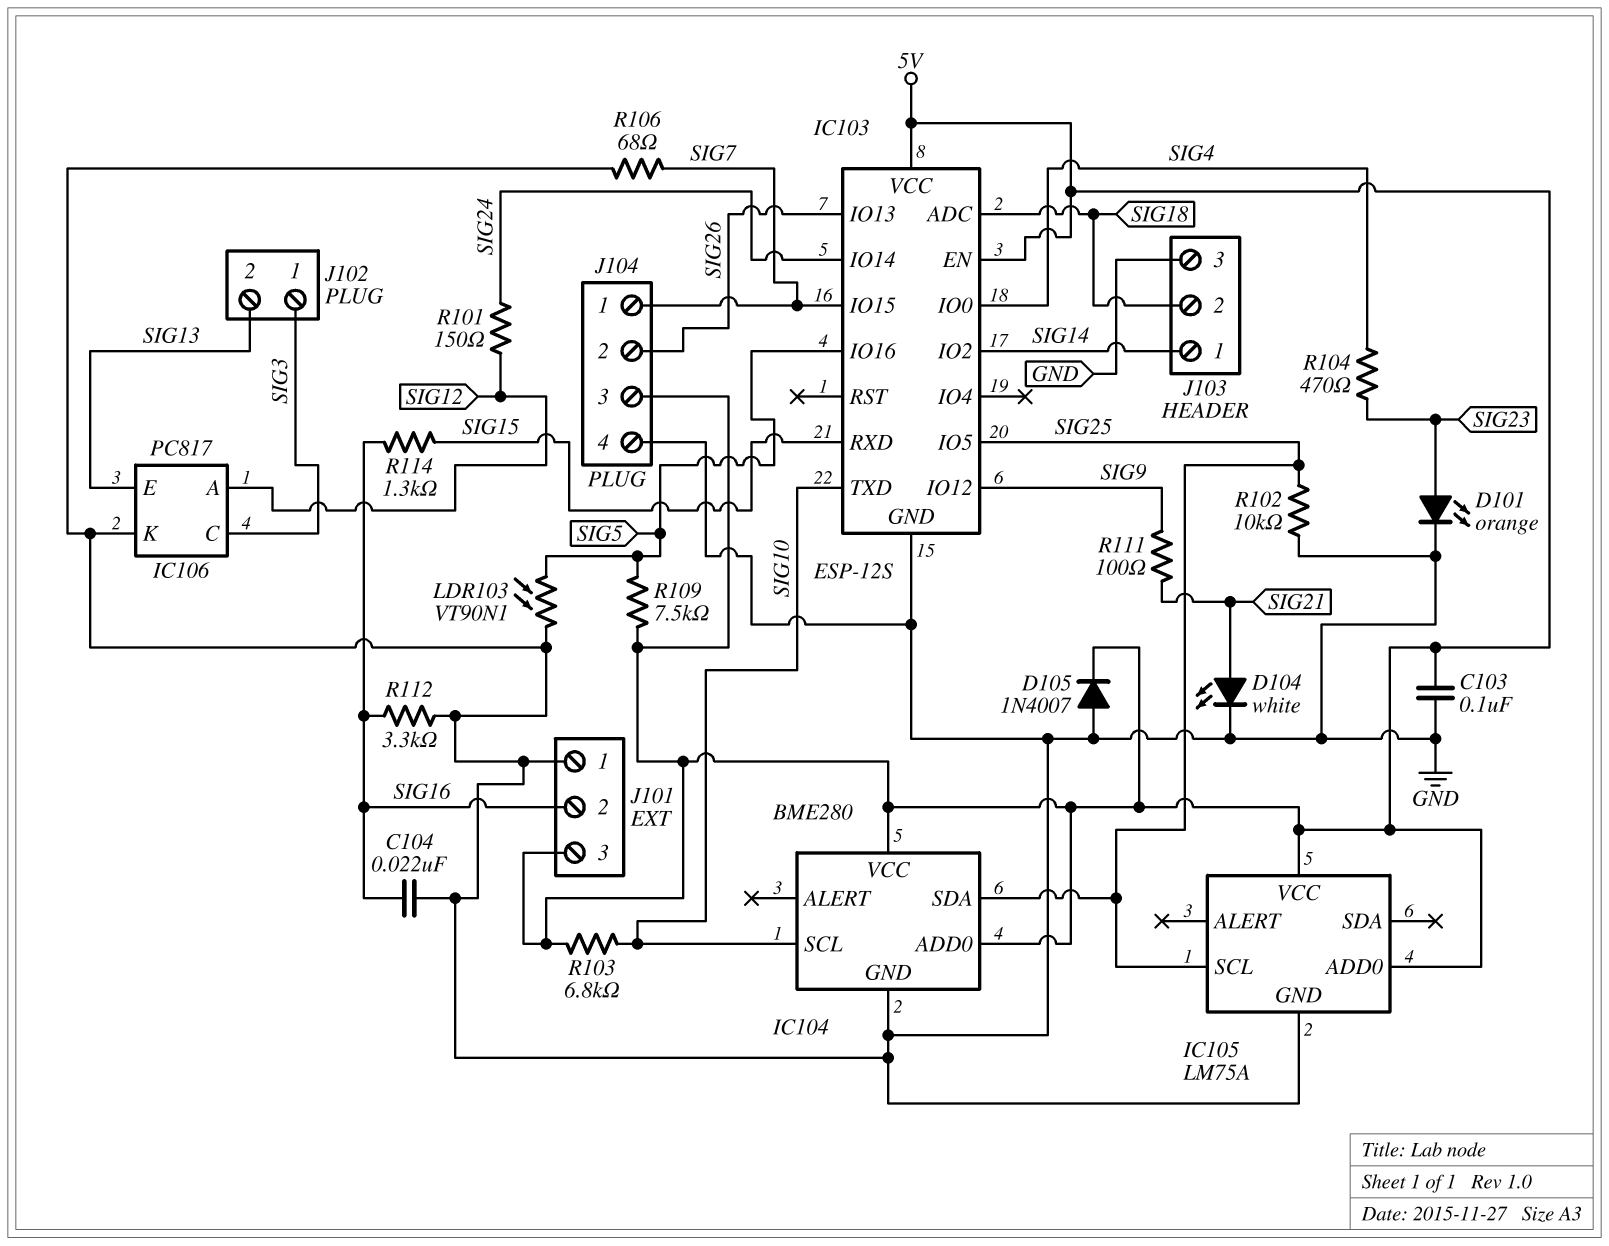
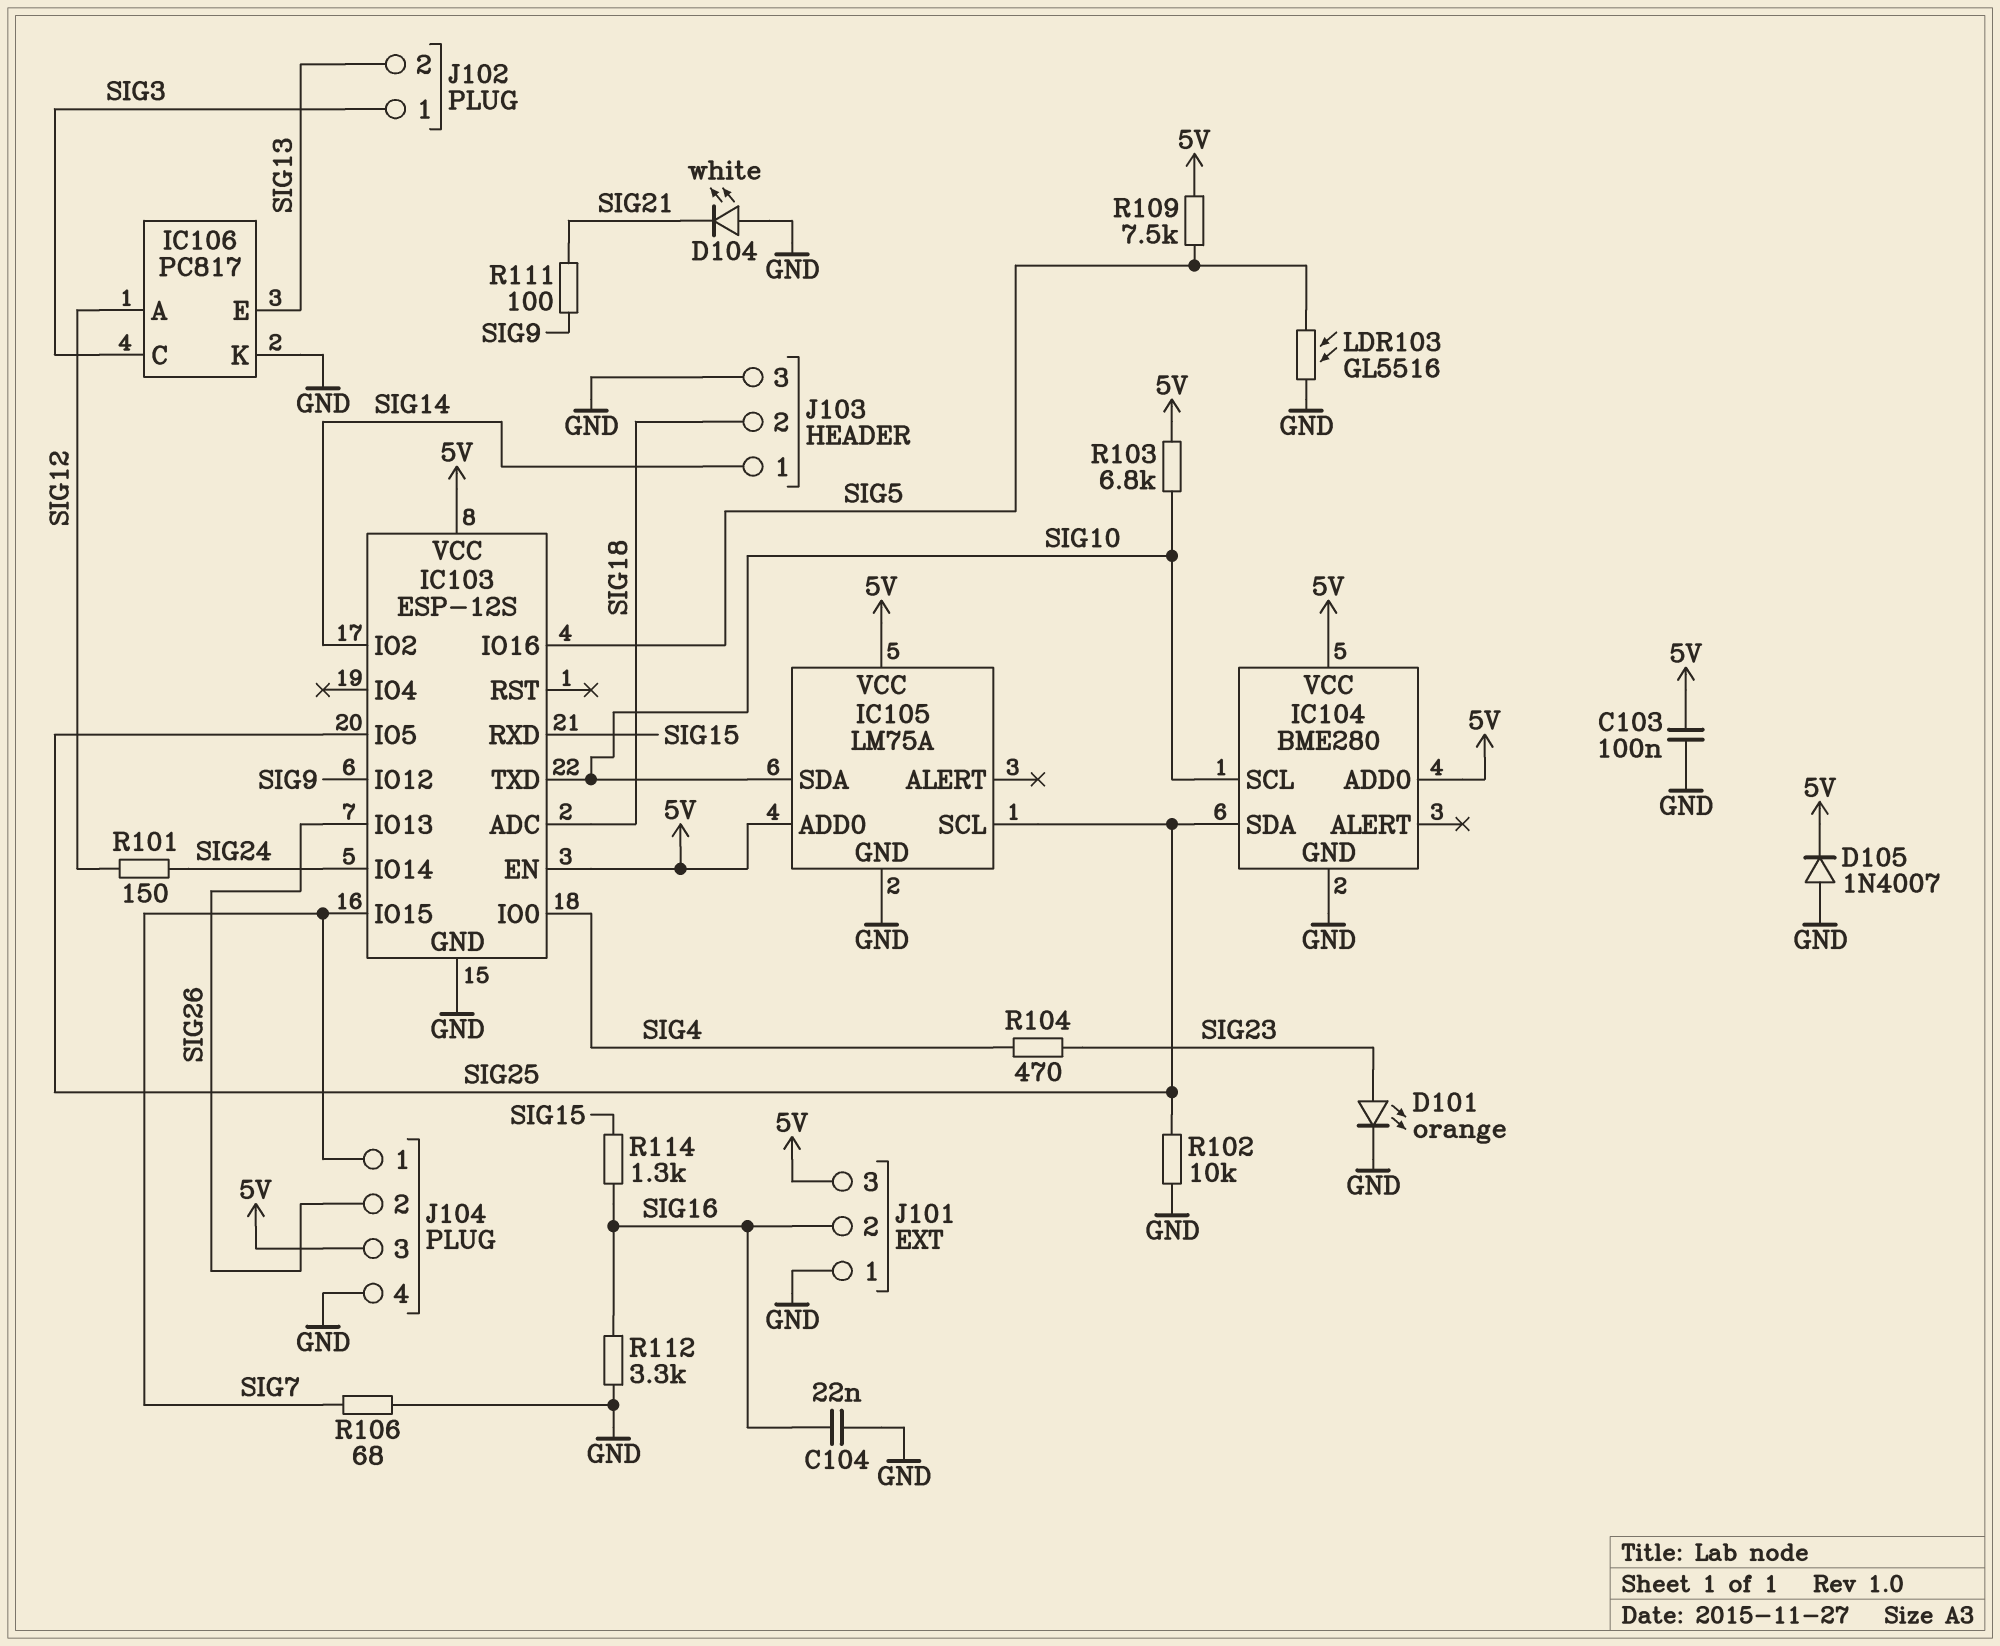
D104: LED white (A SIG21, K GND) -> LED white (A GND, K SIG21)
IC105 pin SDA: none -> SIG10
LDR103: VT90N1 (GND, SIG5) -> GL5516 (GND, SIG5)

